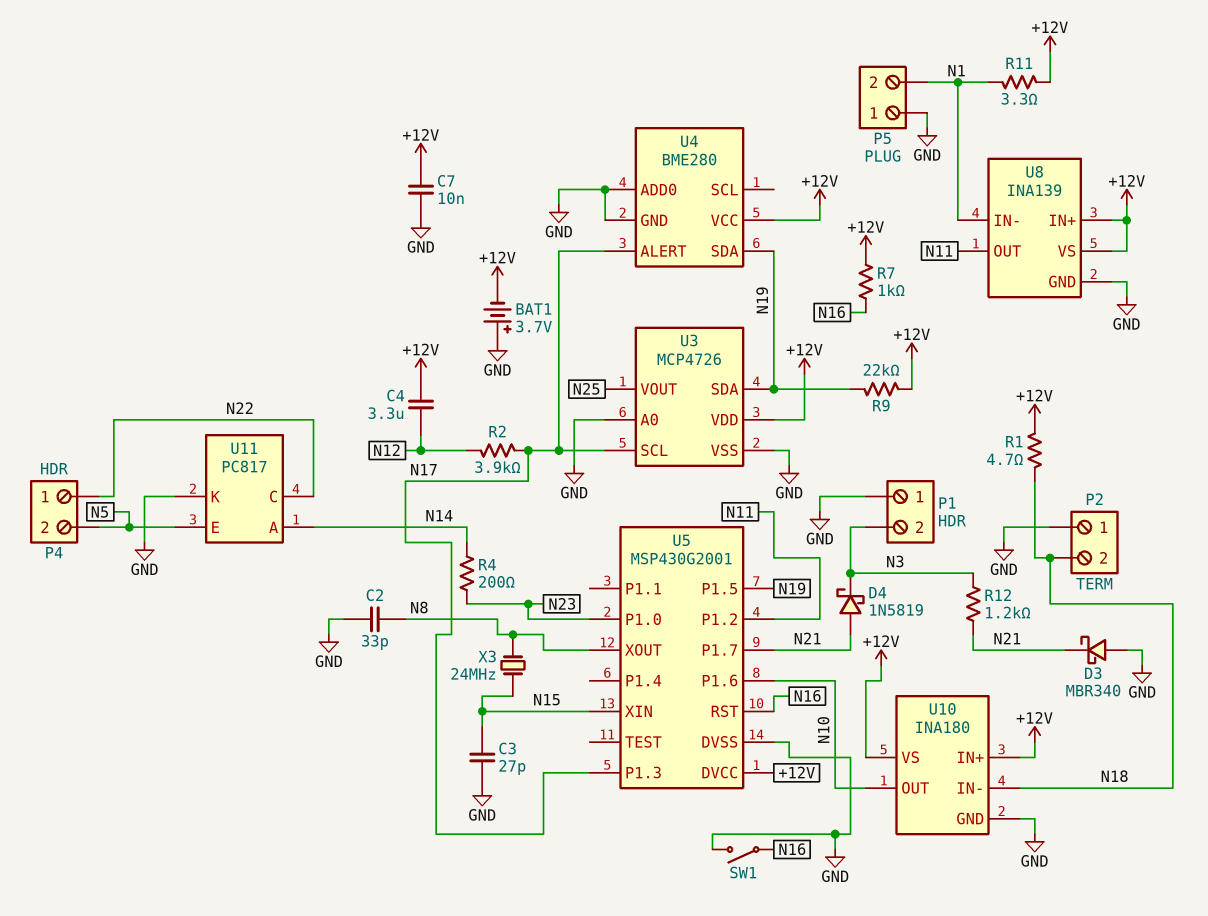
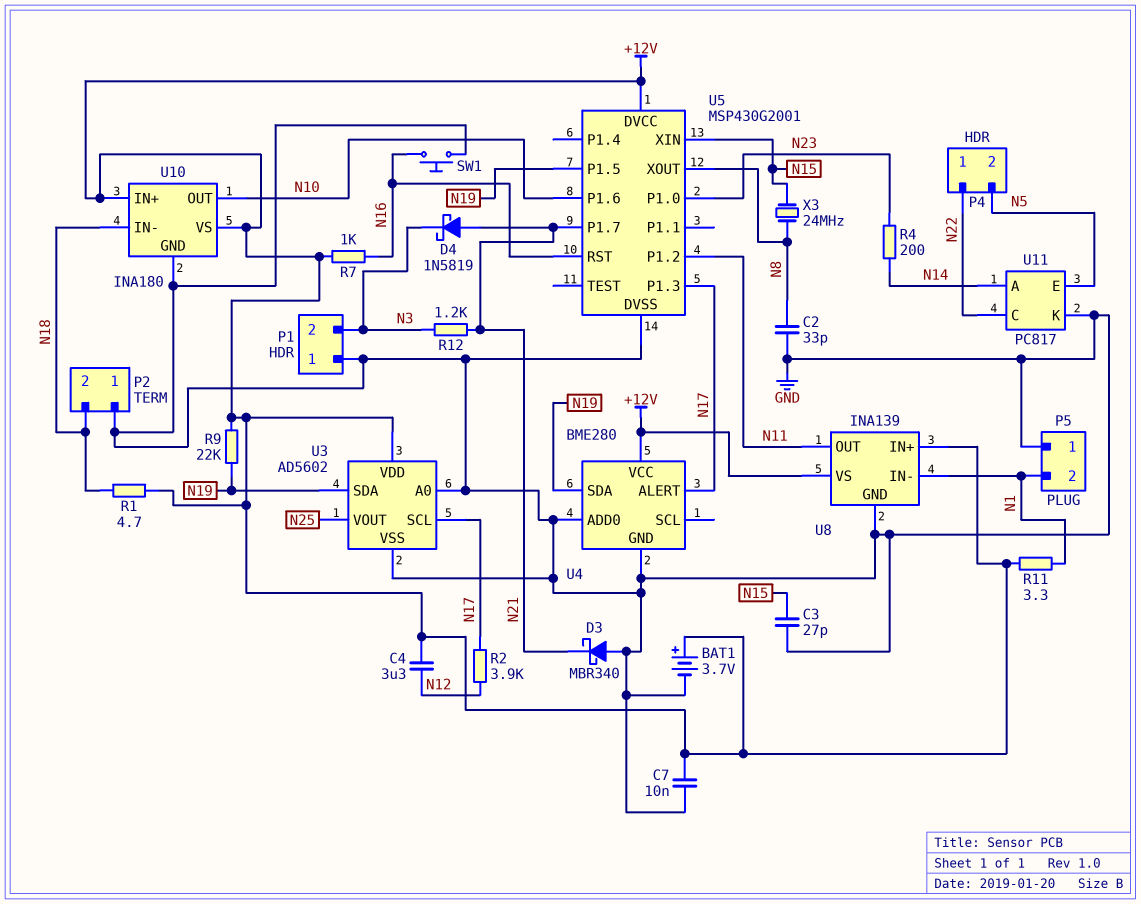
BAT1: 3.7V (plus GND, minus +12V) -> 3.7V (plus +12V, minus GND)
SW1: switch (GND, N16) -> button (GND, N16)
U3: MCP4726 -> AD5602

